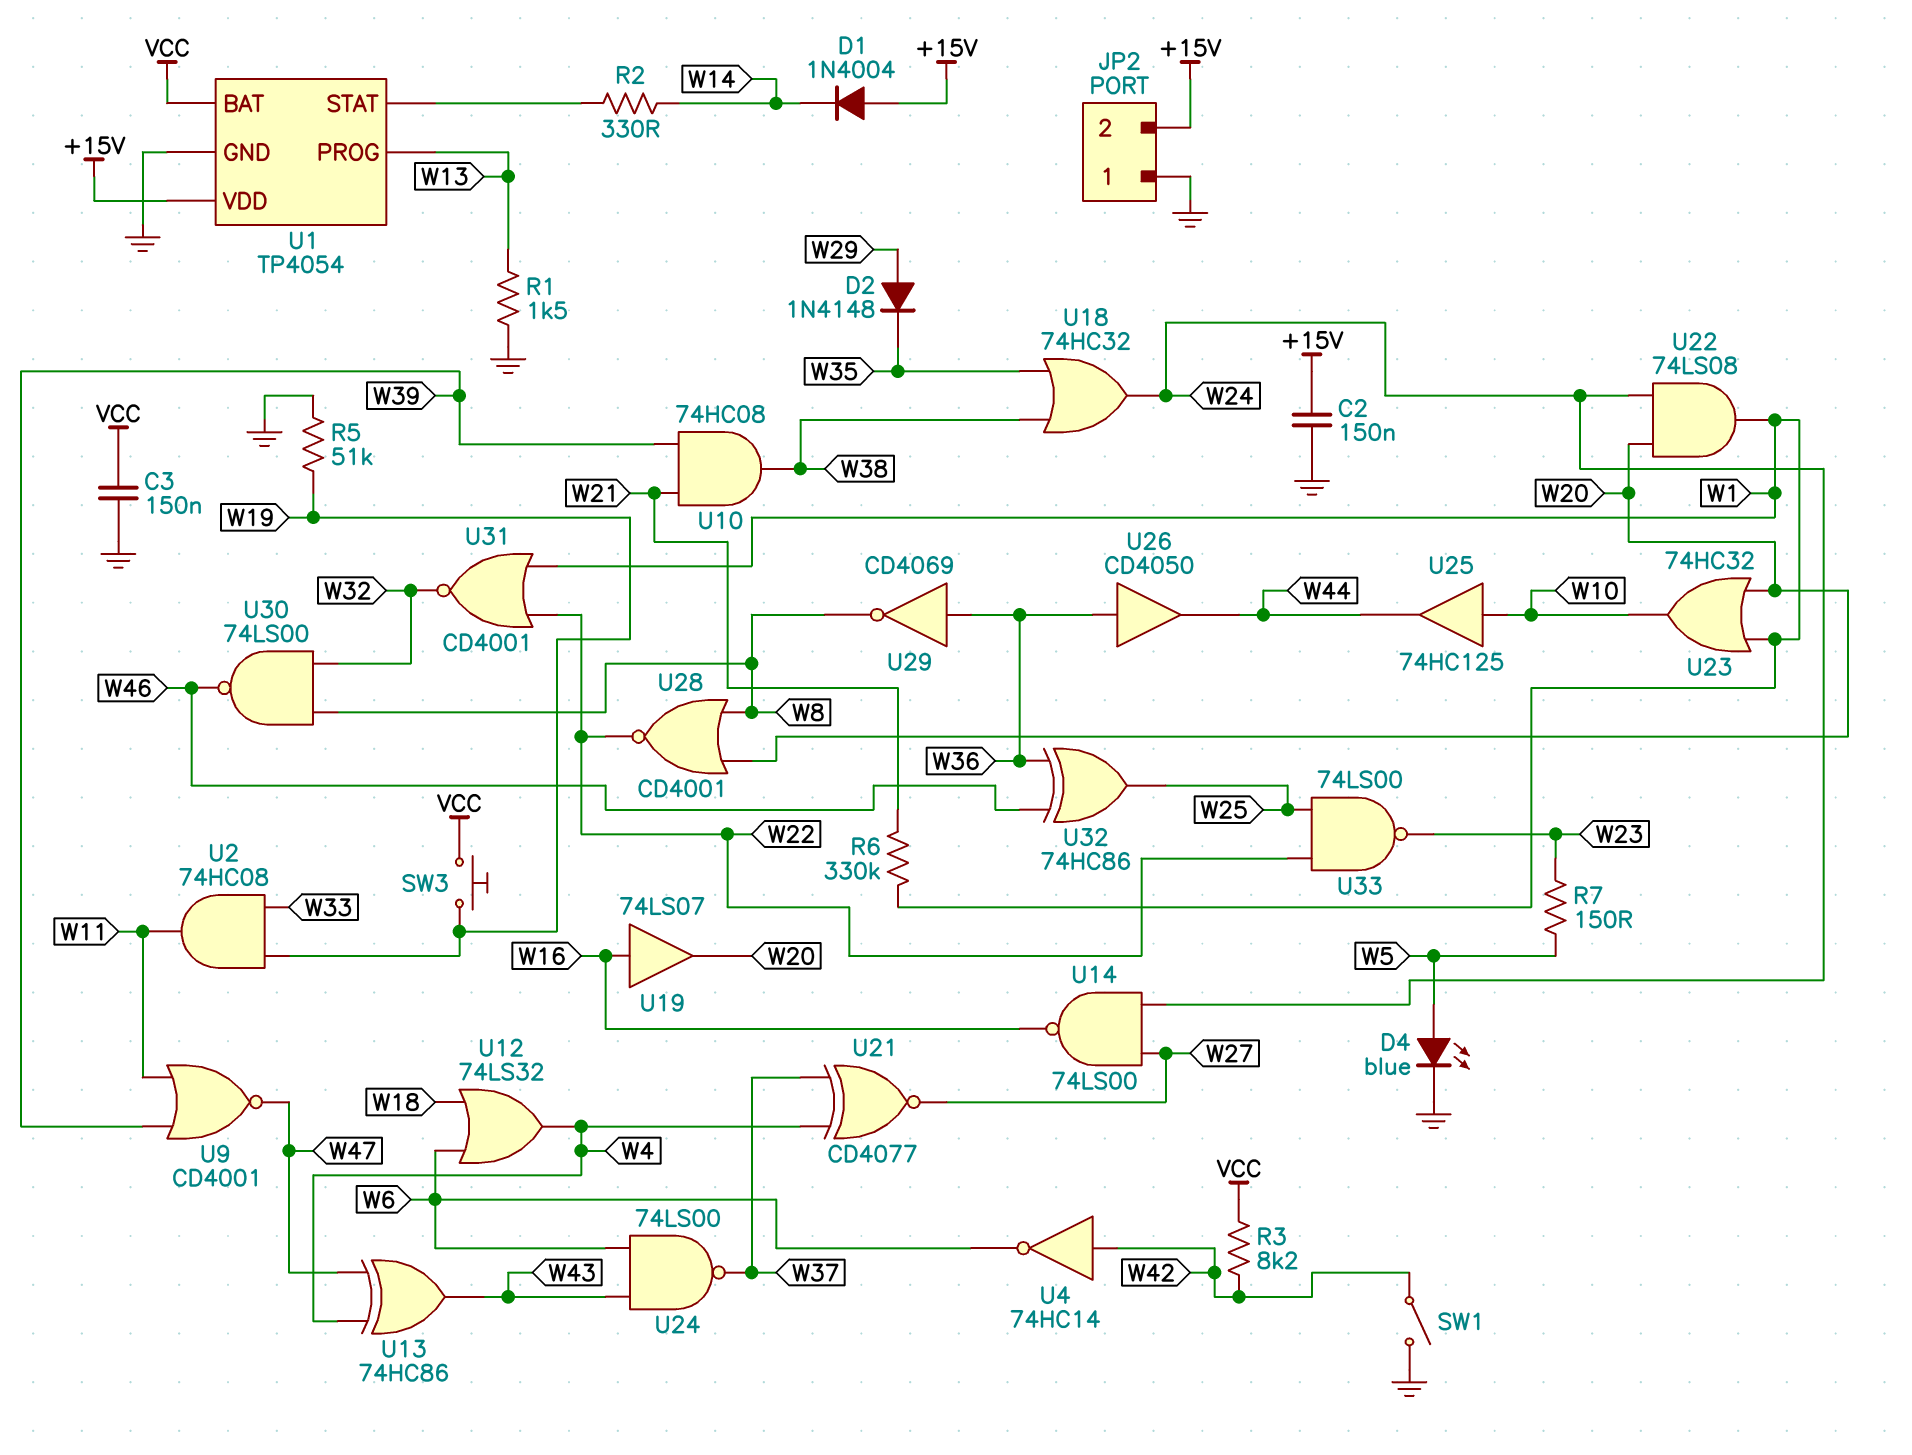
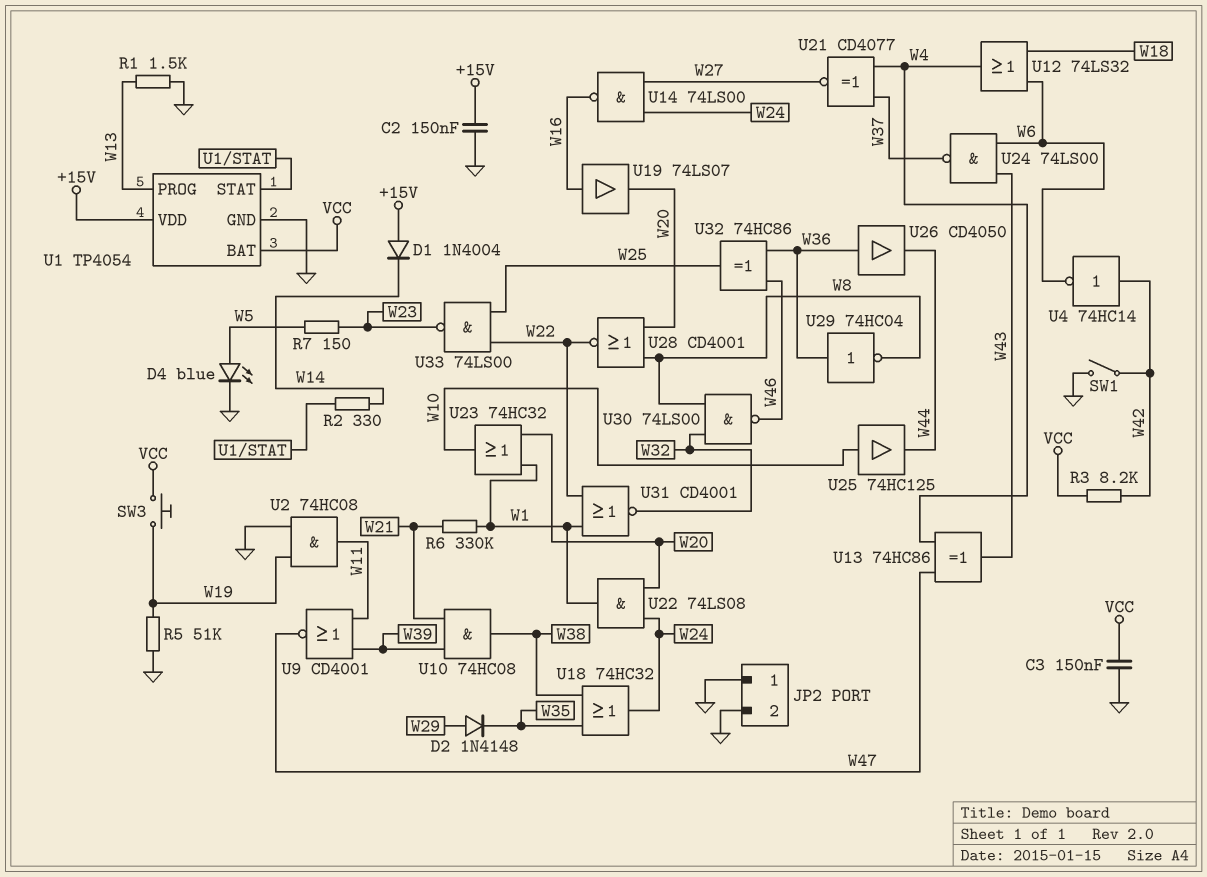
JP2 pin 2: +15V -> GND
U2: AND 74HC08 (in W19, in W33, out W11) -> AND 74HC08 (in GND, in W19, out W11)
U29: NOT CD4069 (in W36, out W8) -> NOT 74HC04 (in W36, out W8)

